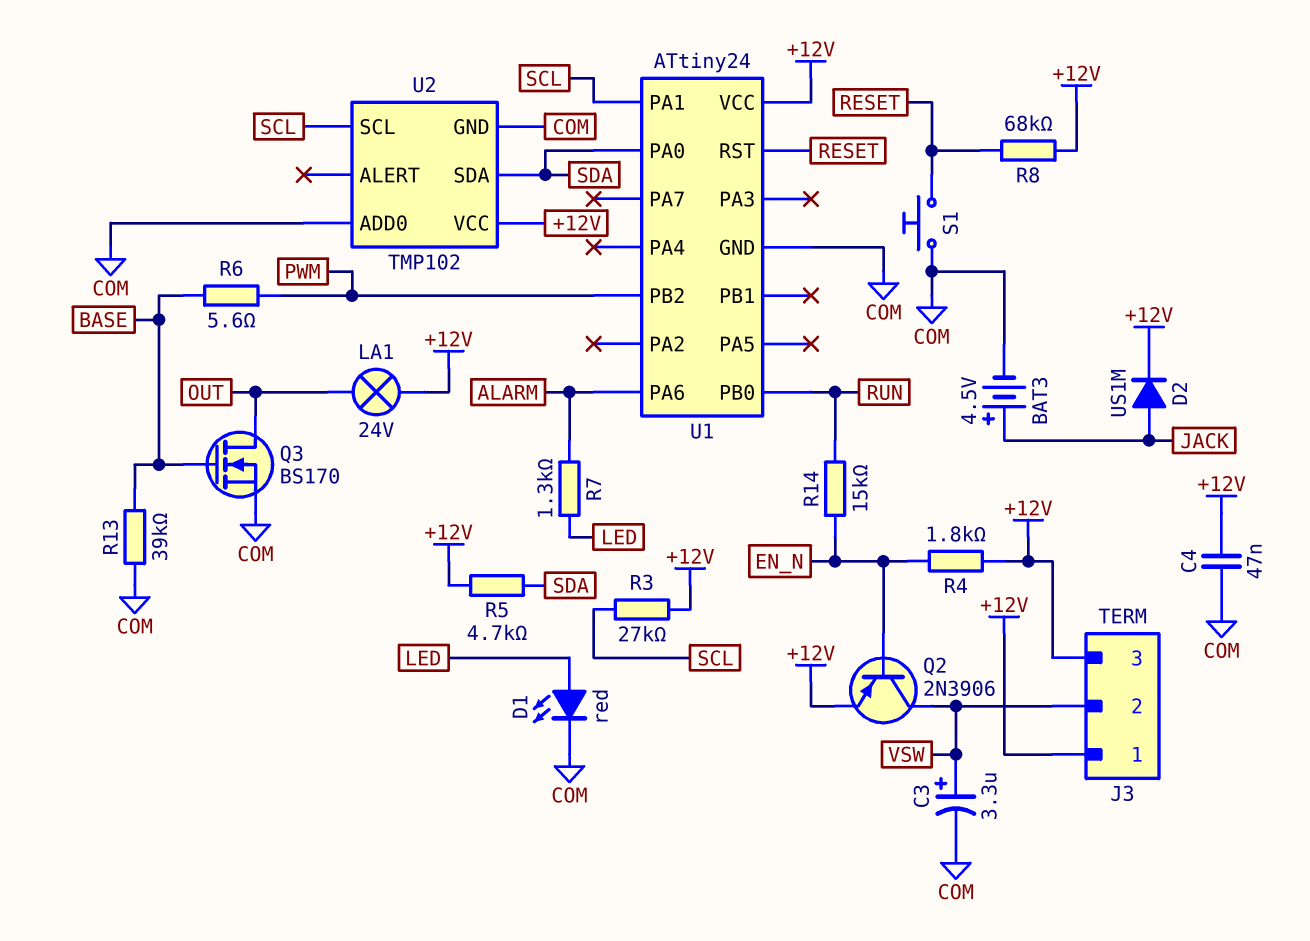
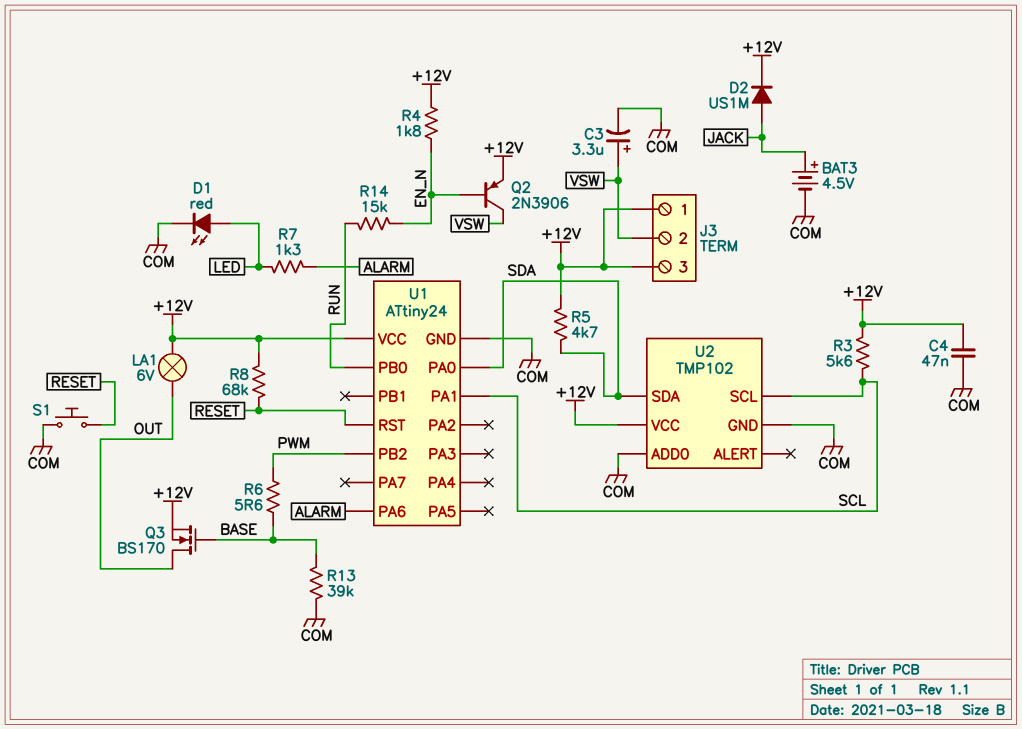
LA1: lamp 24V (+12V, OUT) -> lamp 6V (+12V, OUT)
Q3: NMOS BS170 (G BASE, D OUT, S COM) -> NMOS BS170 (G BASE, D OUT, S +12V)
R3: 27k (+12V, SCL) -> 5.6k (+12V, SCL)

